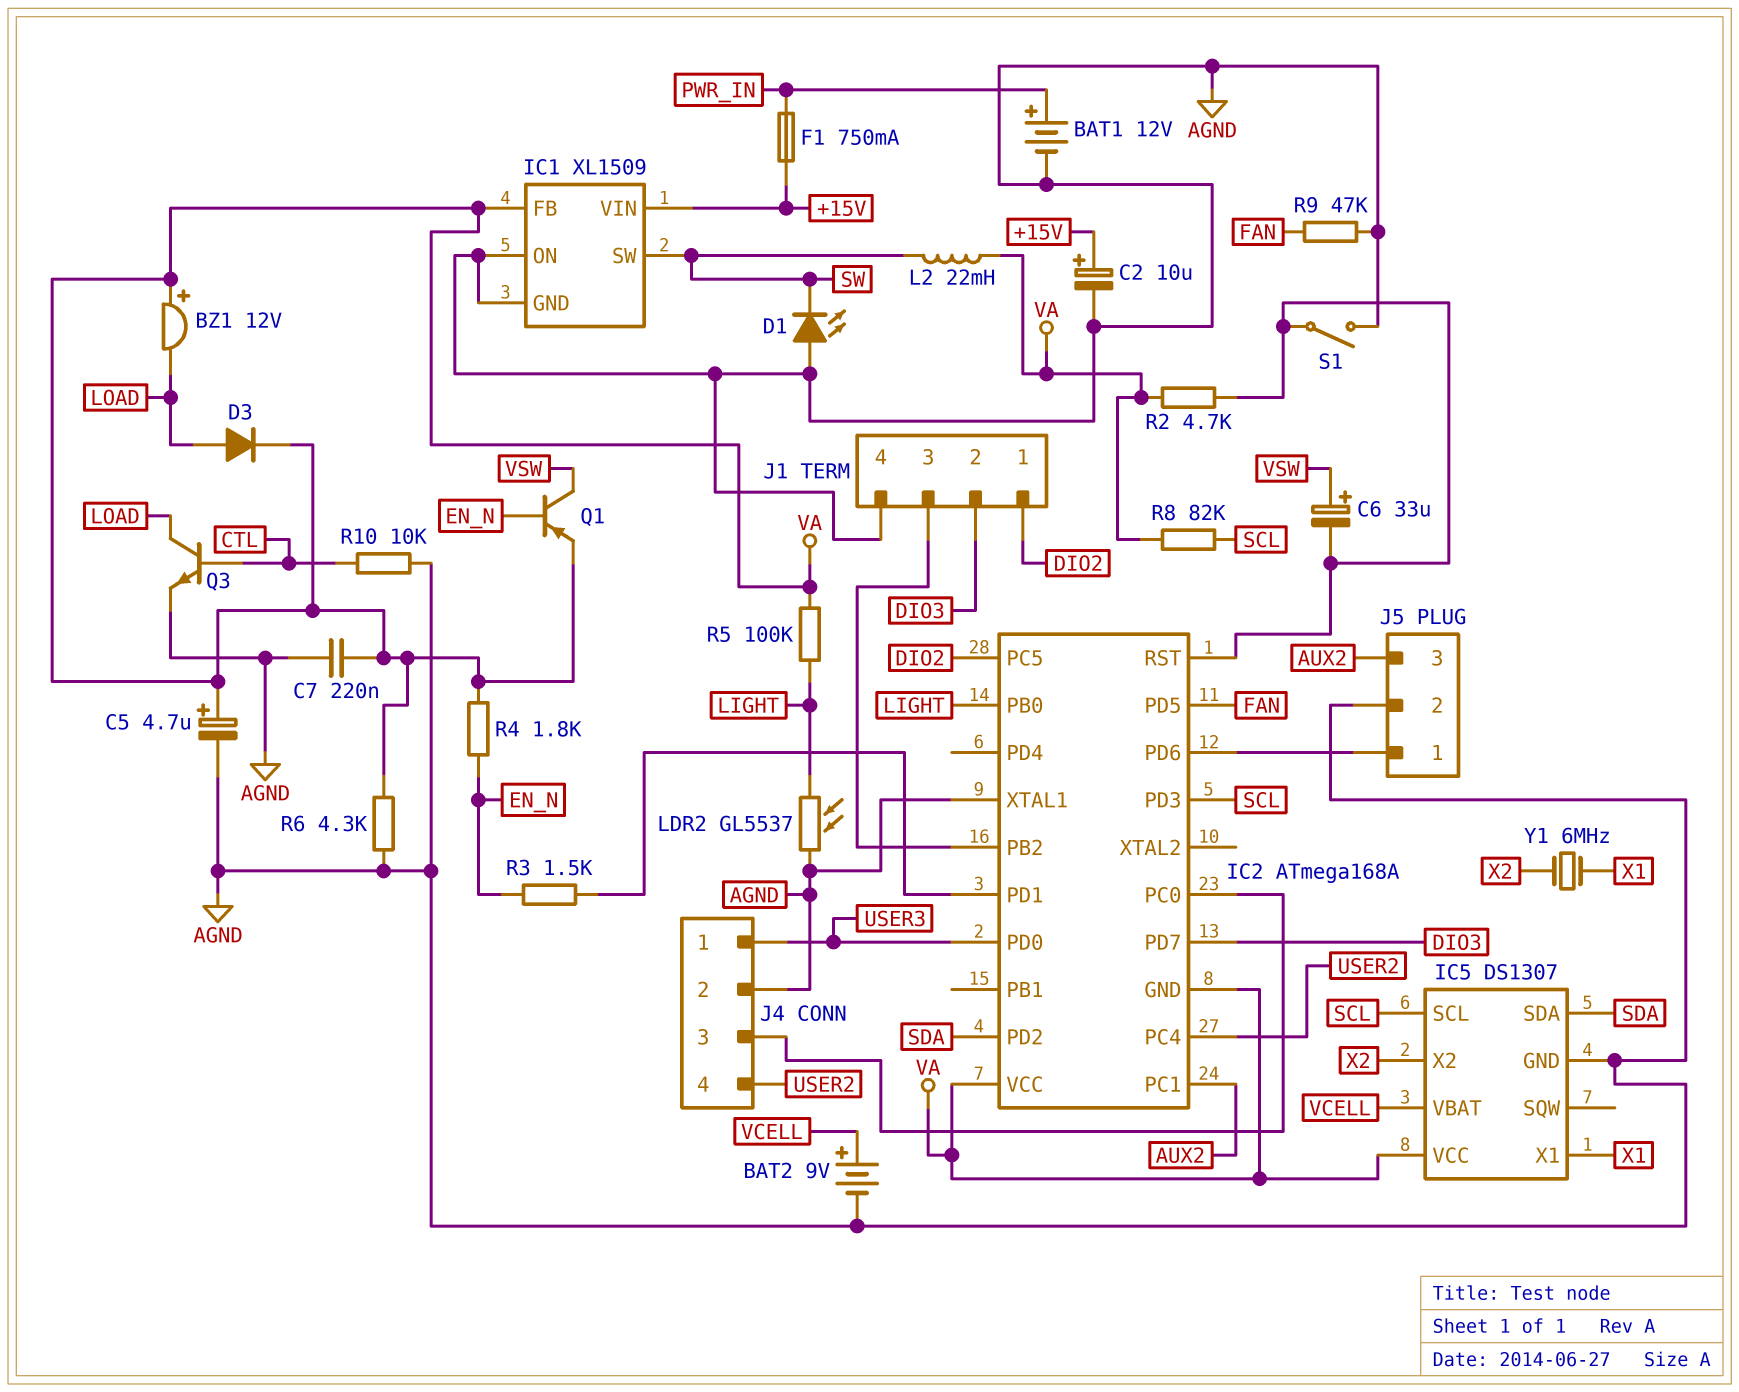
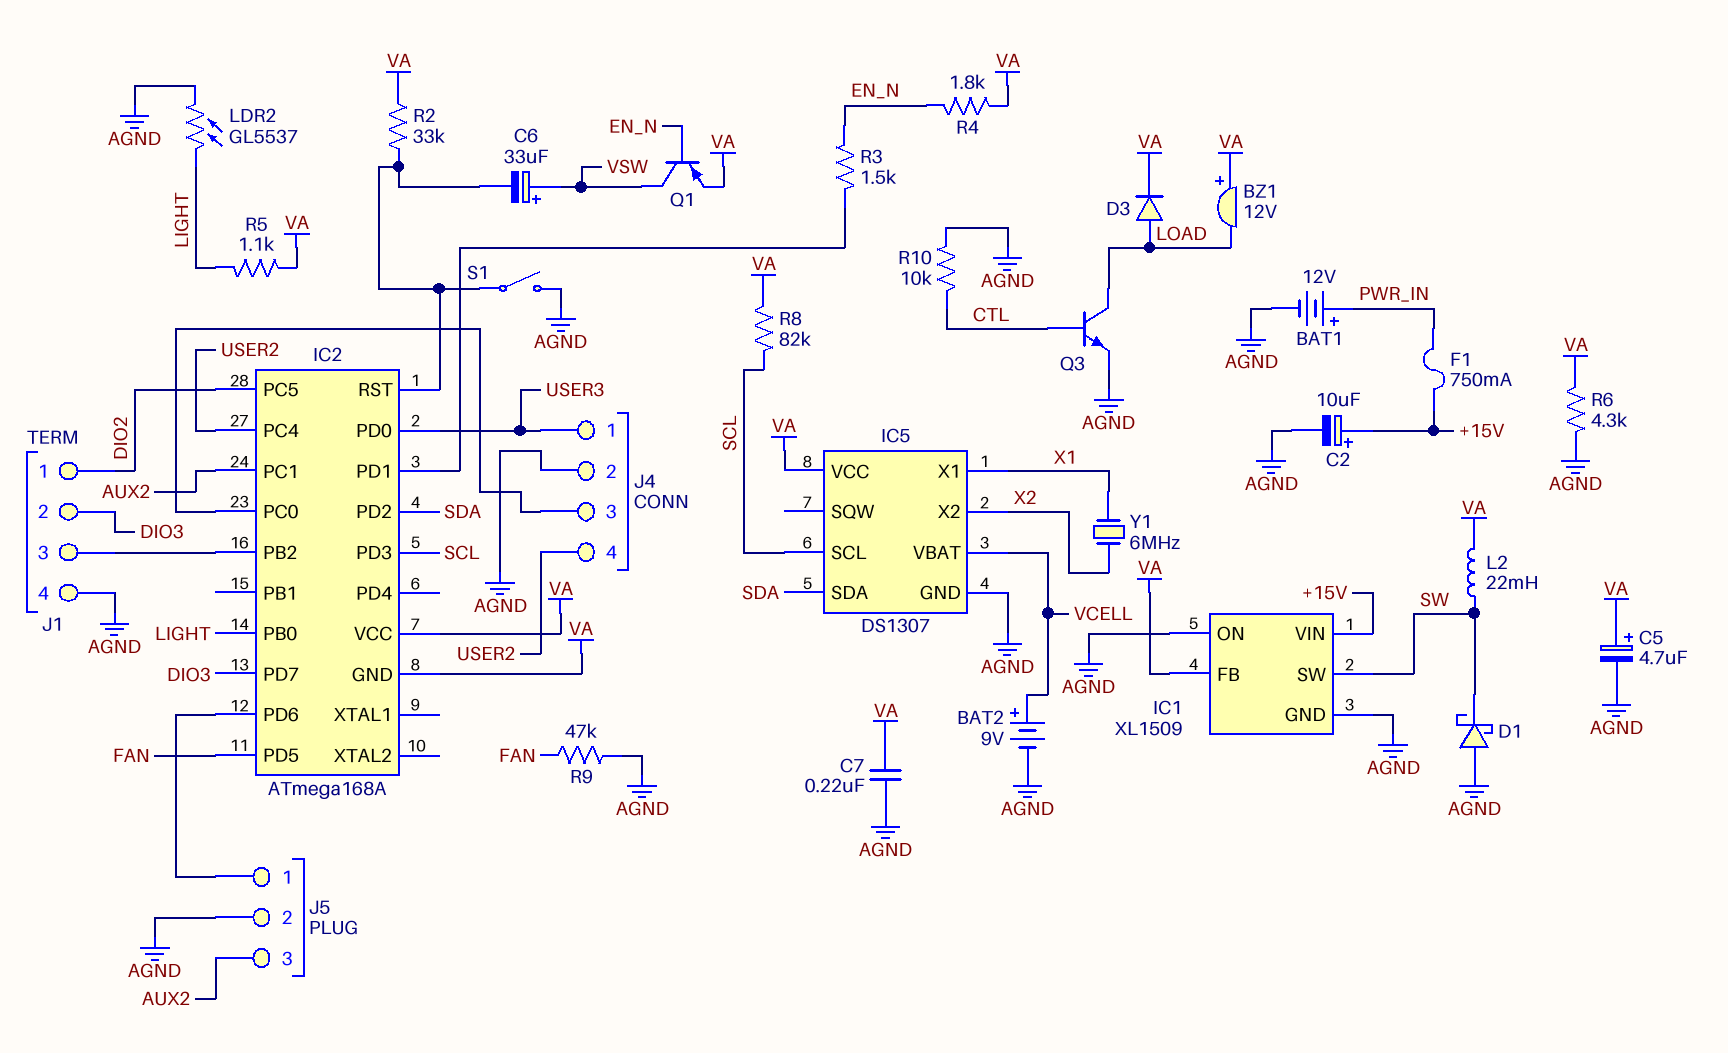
D1: LED (A AGND, K SW) -> schottky (A AGND, K SW)
IC2 pin XTAL1: AGND -> none
R2: 4.7k (IC2/RST, VA) -> 33k (IC2/RST, VA)
R5: 100k (LIGHT, VA) -> 1.1k (LIGHT, VA)

